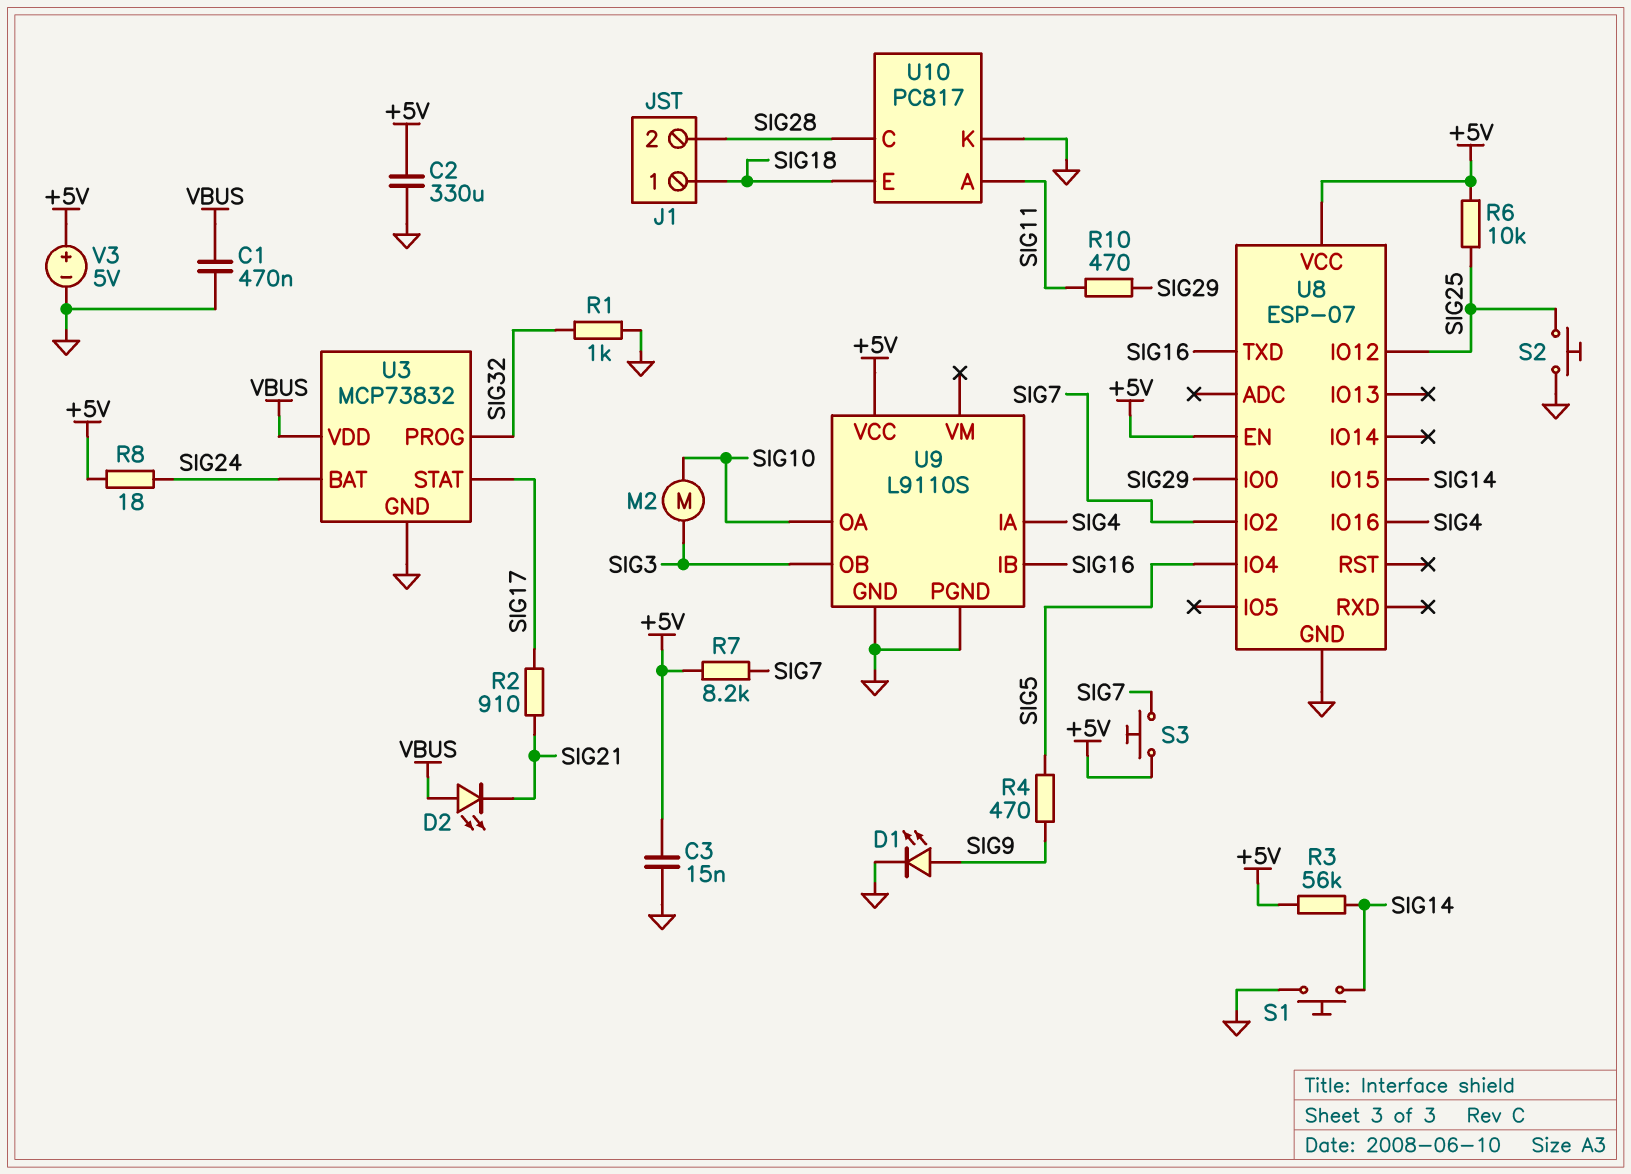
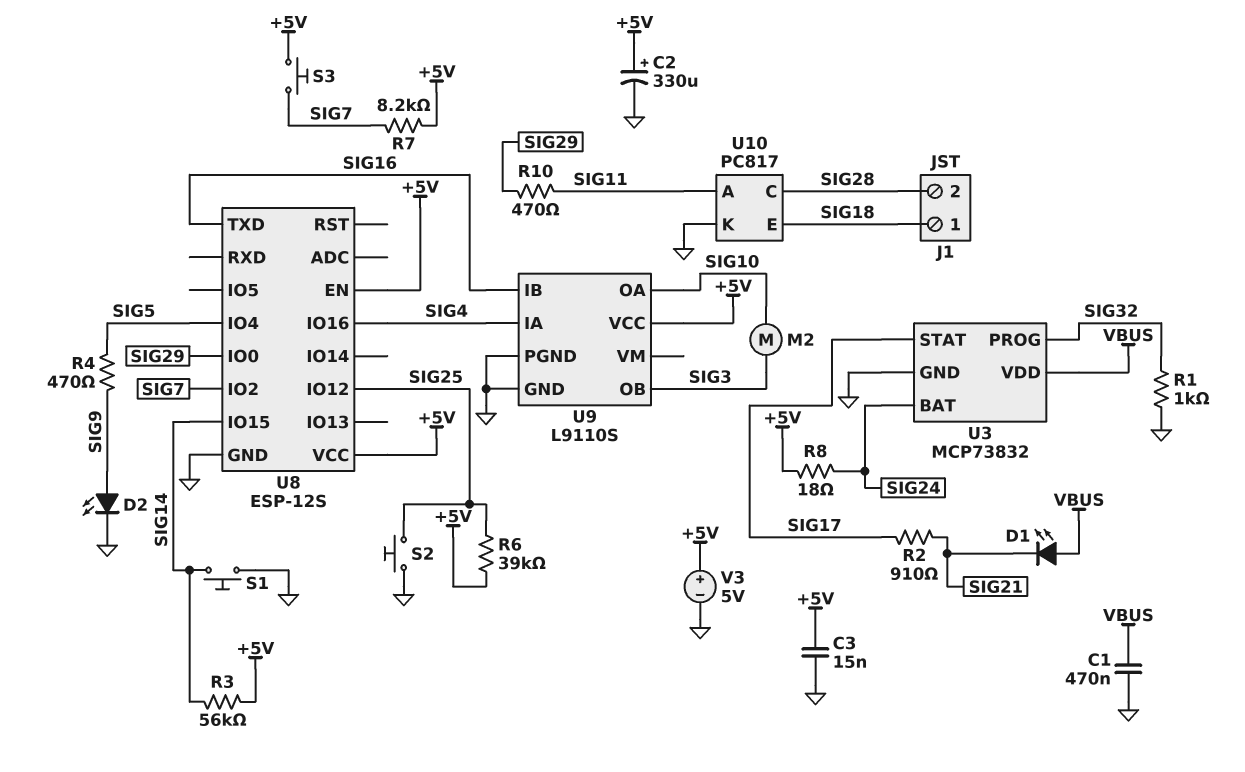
C2: 330uF (+5V, GND) -> 330uF (plus +5V, minus GND)
D1: LED (A SIG9, K GND) -> LED (A VBUS, K SIG21)
D2: LED (A VBUS, K SIG21) -> LED (A SIG9, K GND)
R6: 10k (+5V, SIG25) -> 39k (+5V, SIG25)
U8: ESP-07 -> ESP-12S

